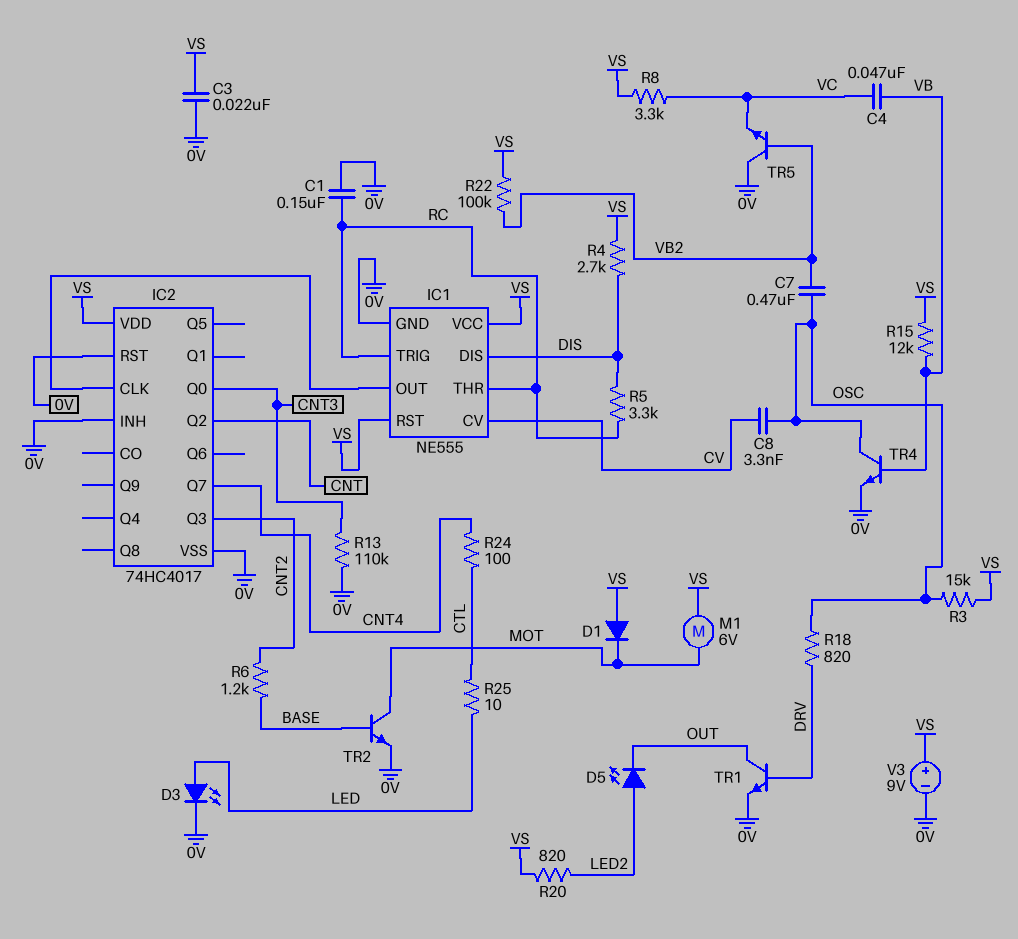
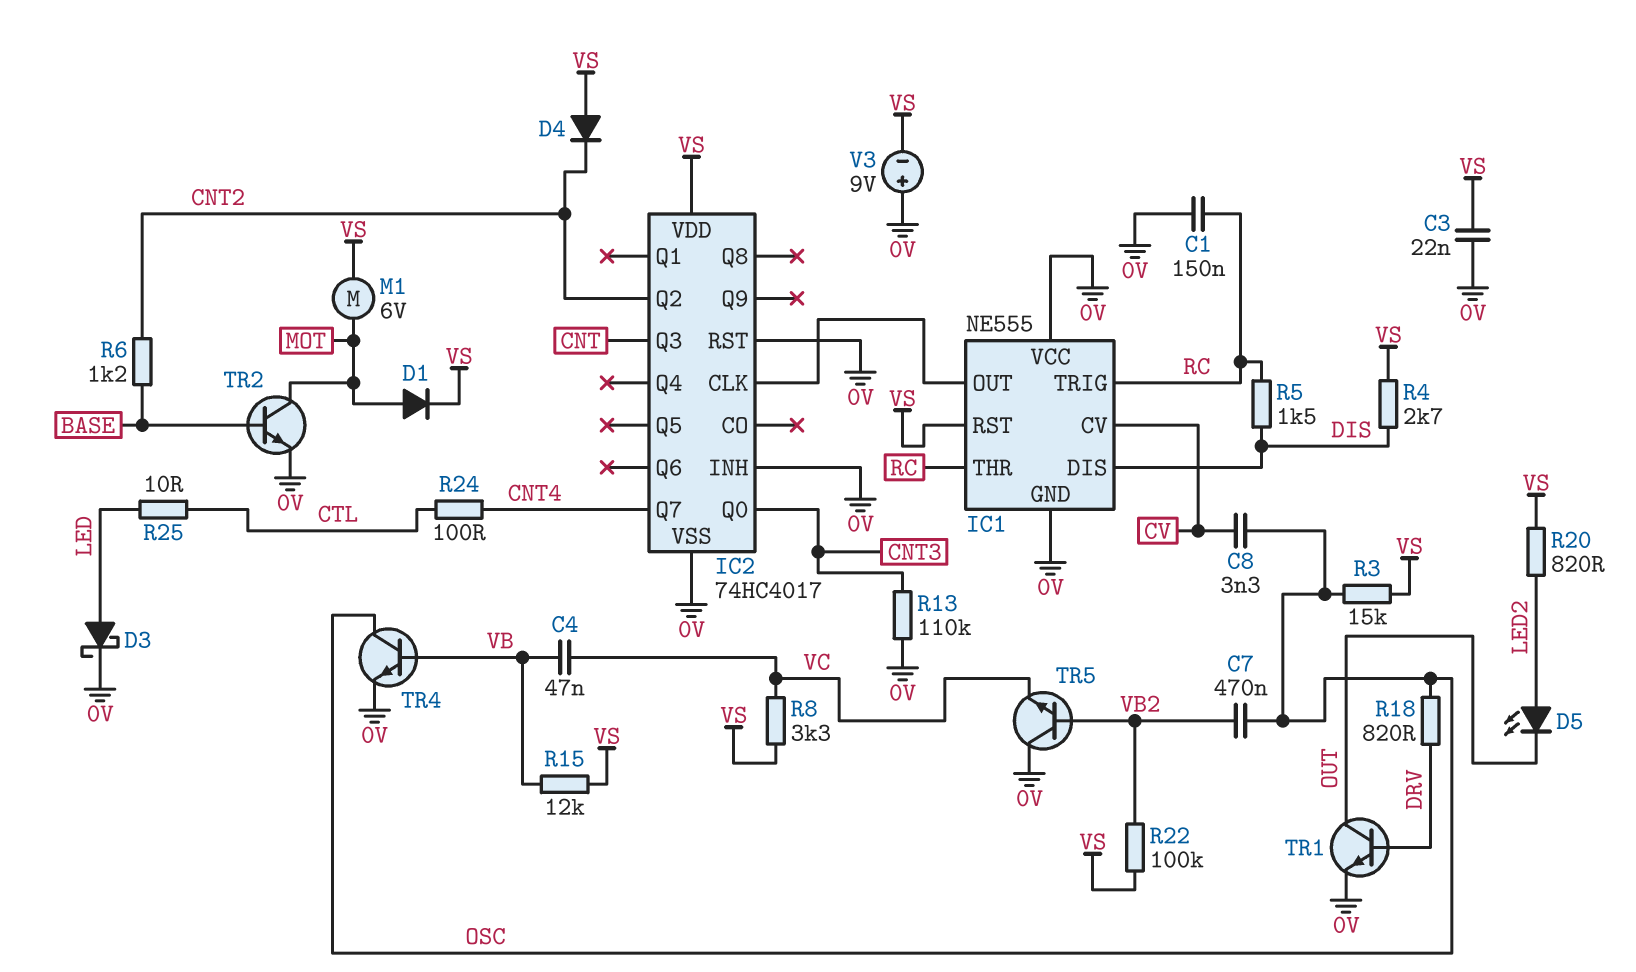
D1: diode (A VS, K MOT) -> diode (A MOT, K VS)
D3: LED (A LED, K 0V) -> schottky (A LED, K 0V)
D4: none -> diode (A VS, K CNT2)
IC1 pin VCC: VS -> 0V
IC2 pin Q2: CNT -> CNT2
IC2 pin Q3: CNT2 -> CNT
R5: 3.3k (DIS, RC) -> 1.5k (DIS, RC)
V3: 9V (plus VS, minus 0V) -> 9V (plus 0V, minus VS)

